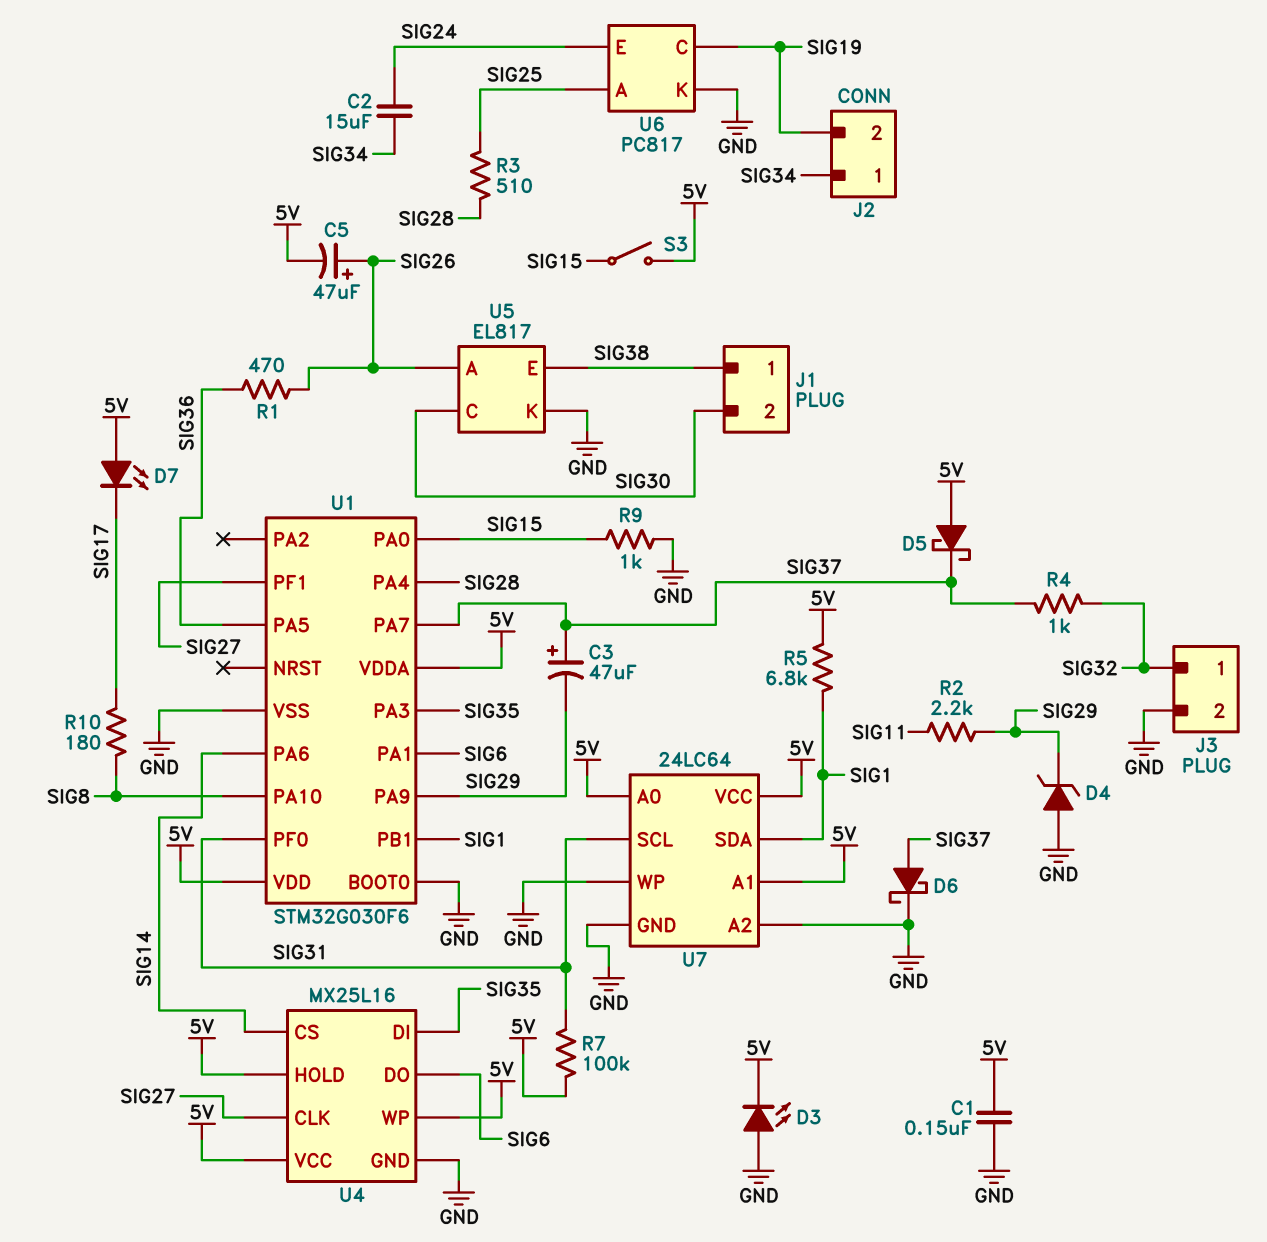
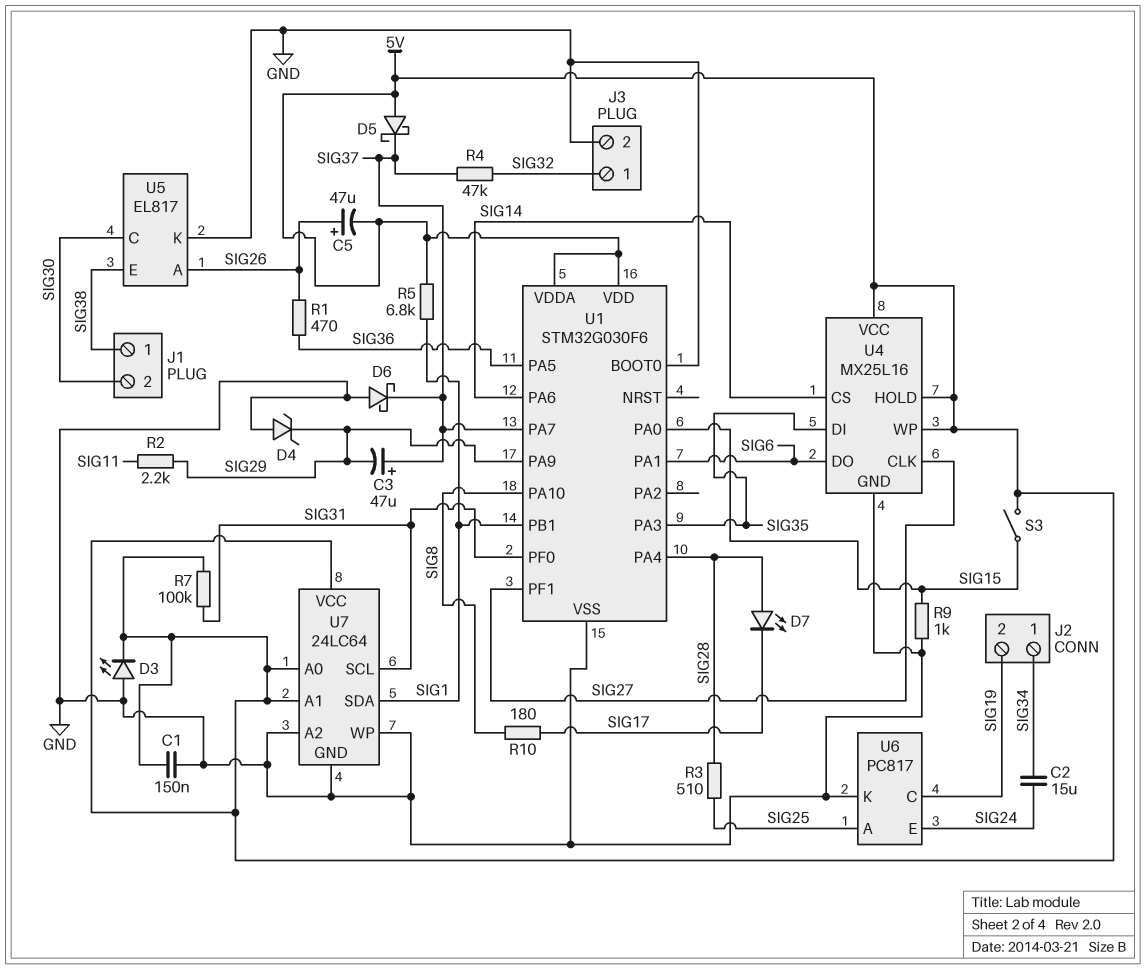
D6: schottky (A SIG37, K GND) -> schottky (A GND, K SIG37)
D7: LED (A 5V, K SIG17) -> LED (A SIG28, K SIG17)
R4: 1k (SIG32, SIG37) -> 47k (SIG32, SIG37)

